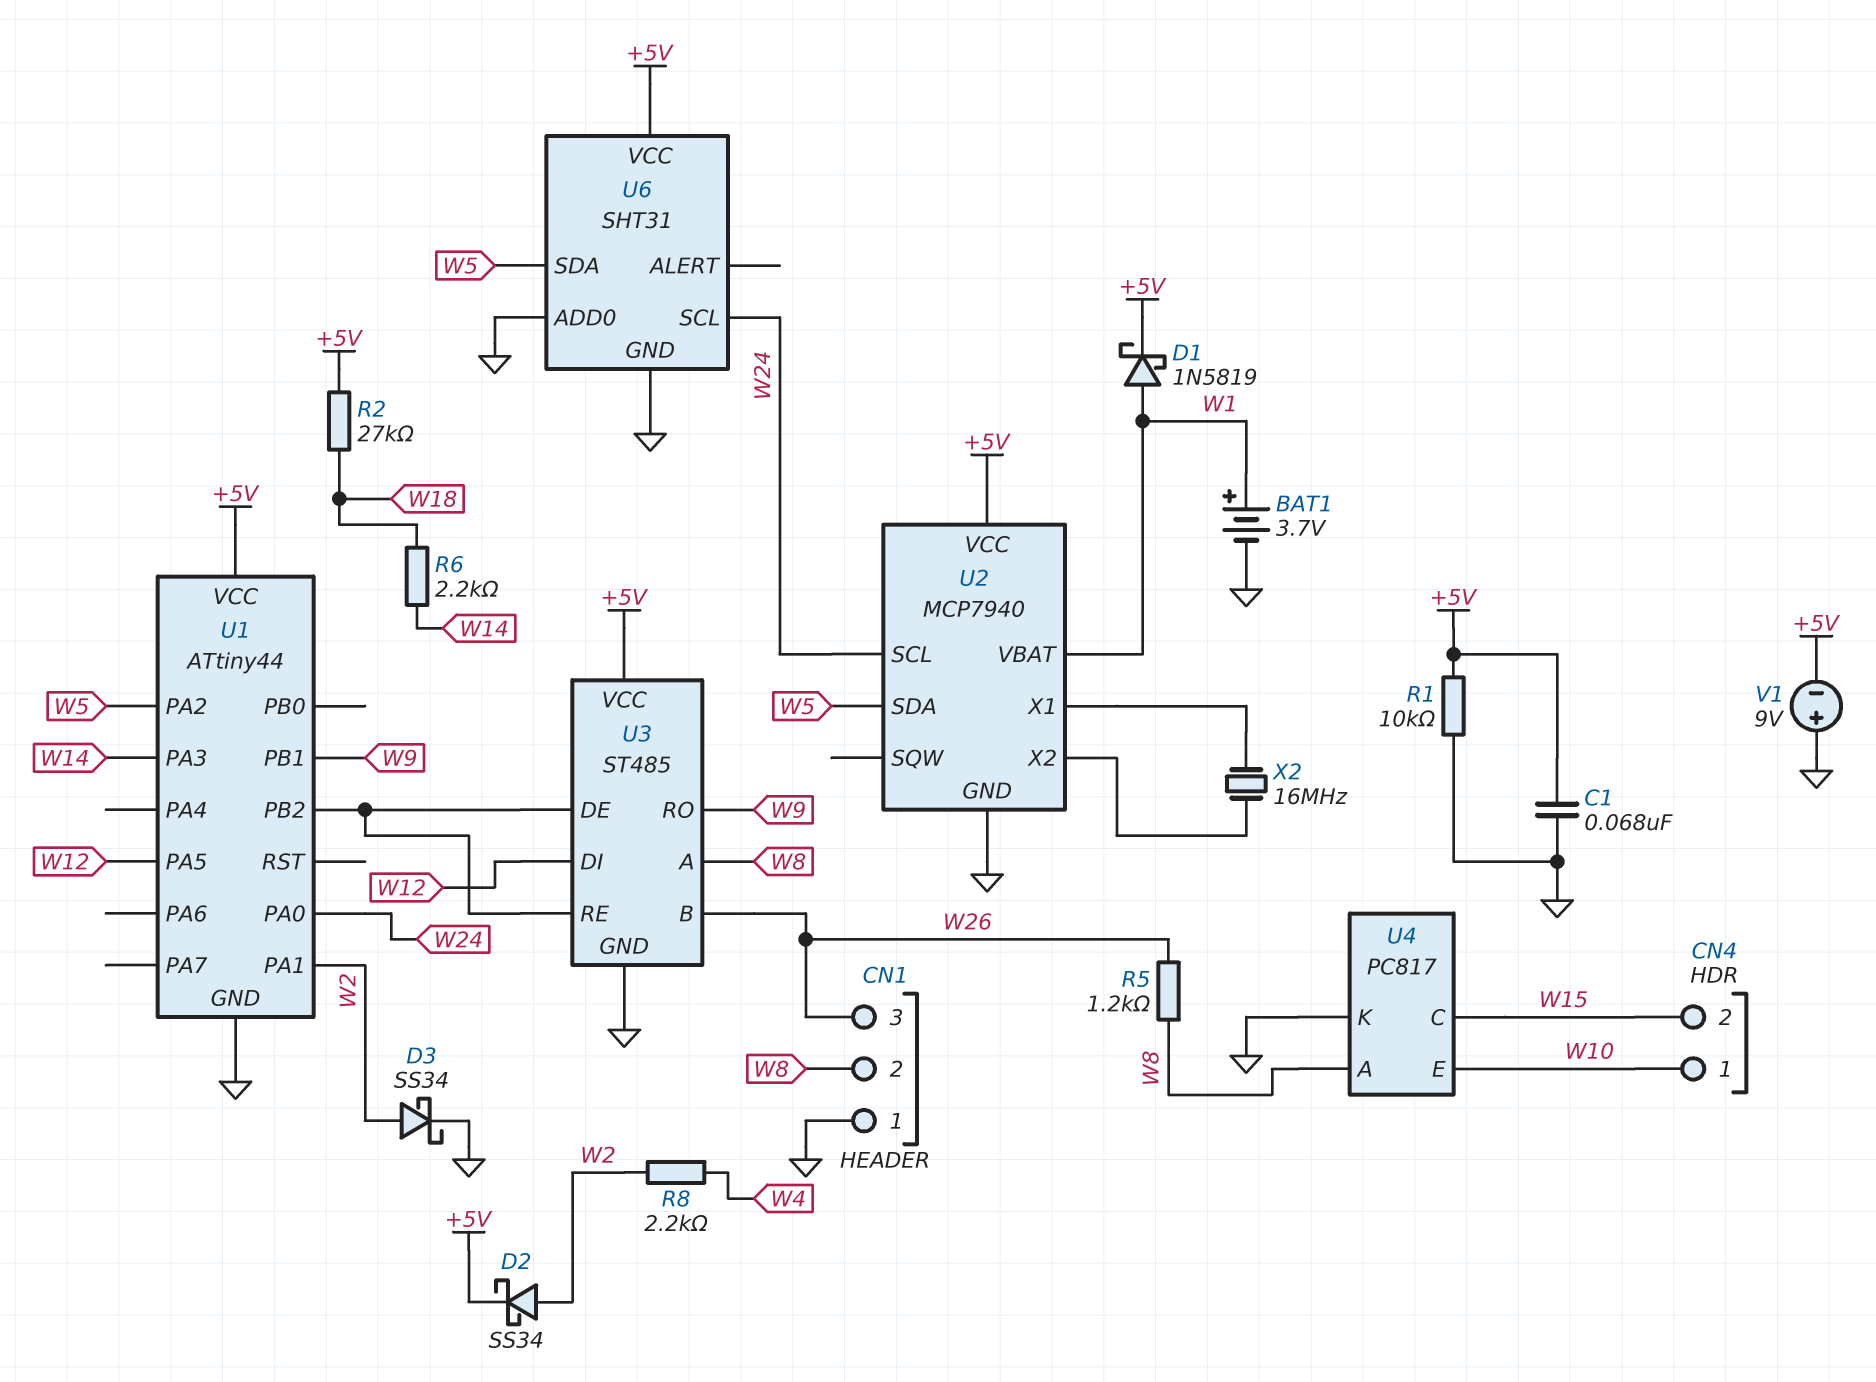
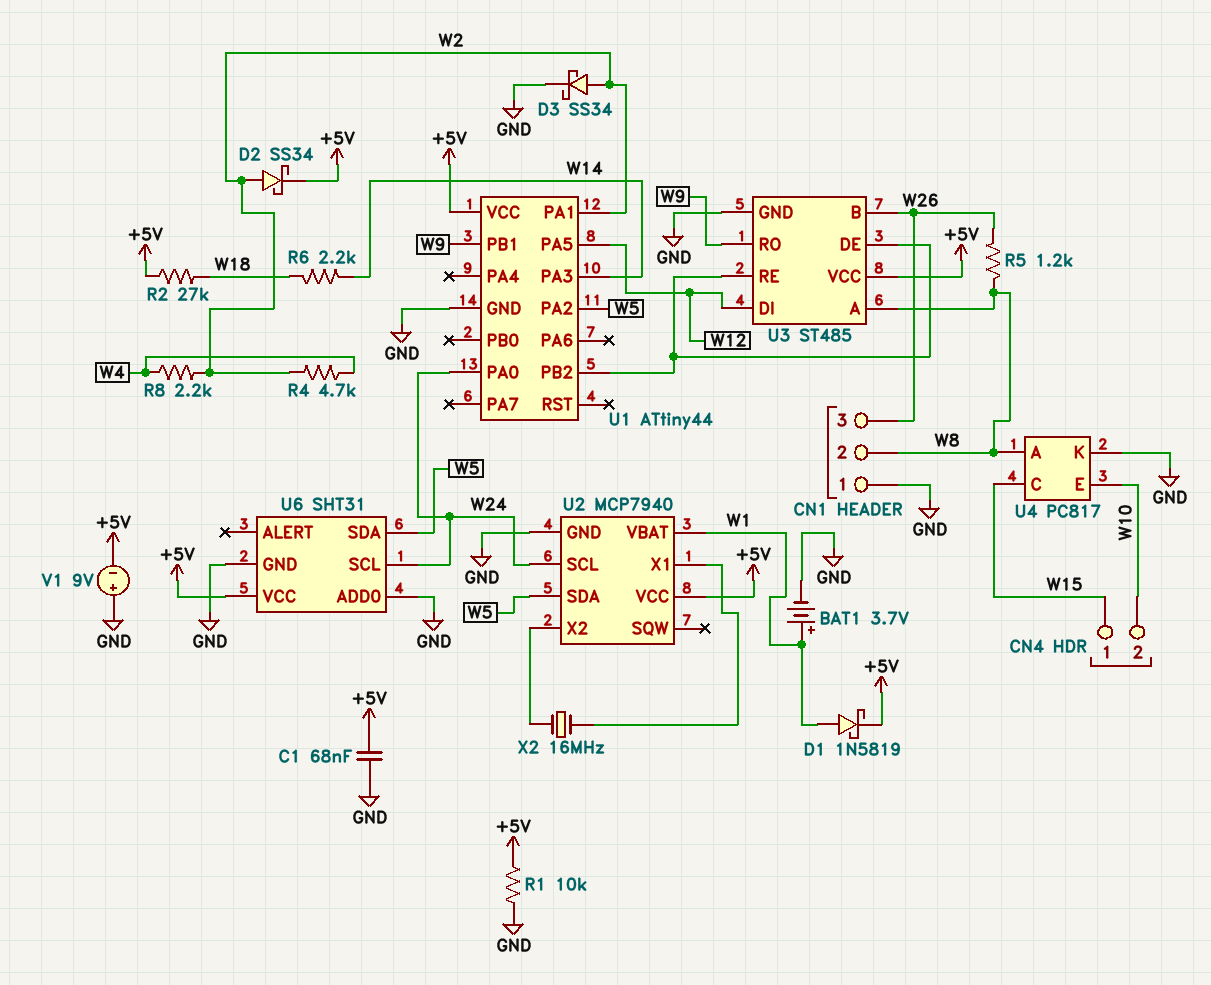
CN4 pin 1: W10 -> W15
CN4 pin 2: W15 -> W10
R4: none -> 4.7k (W2, W4)

